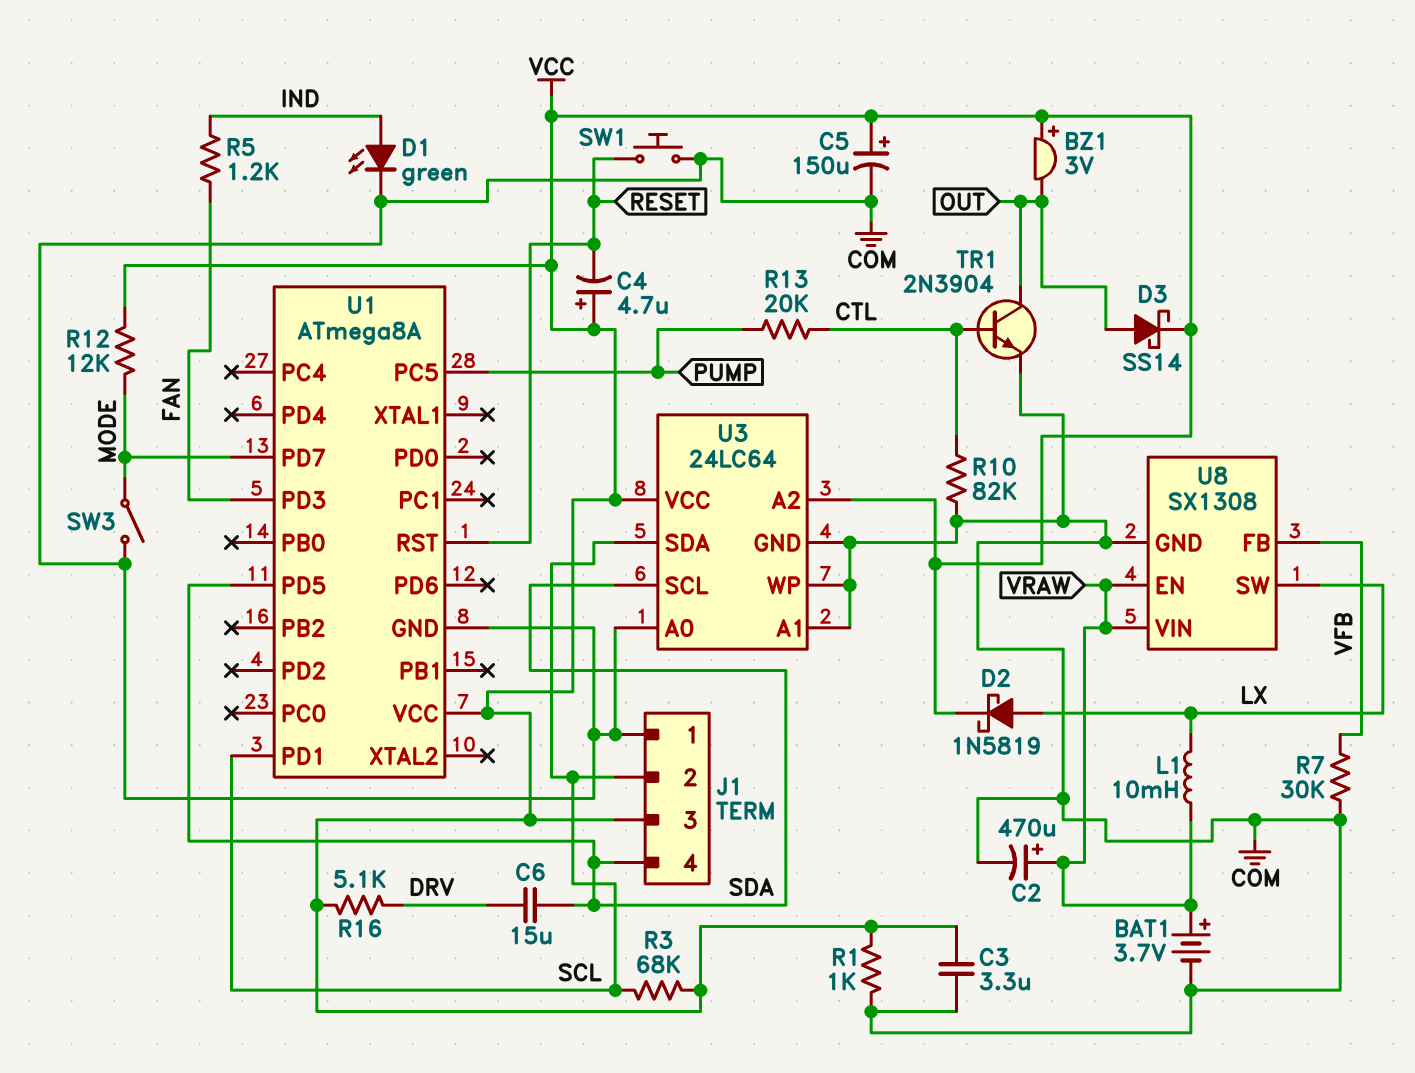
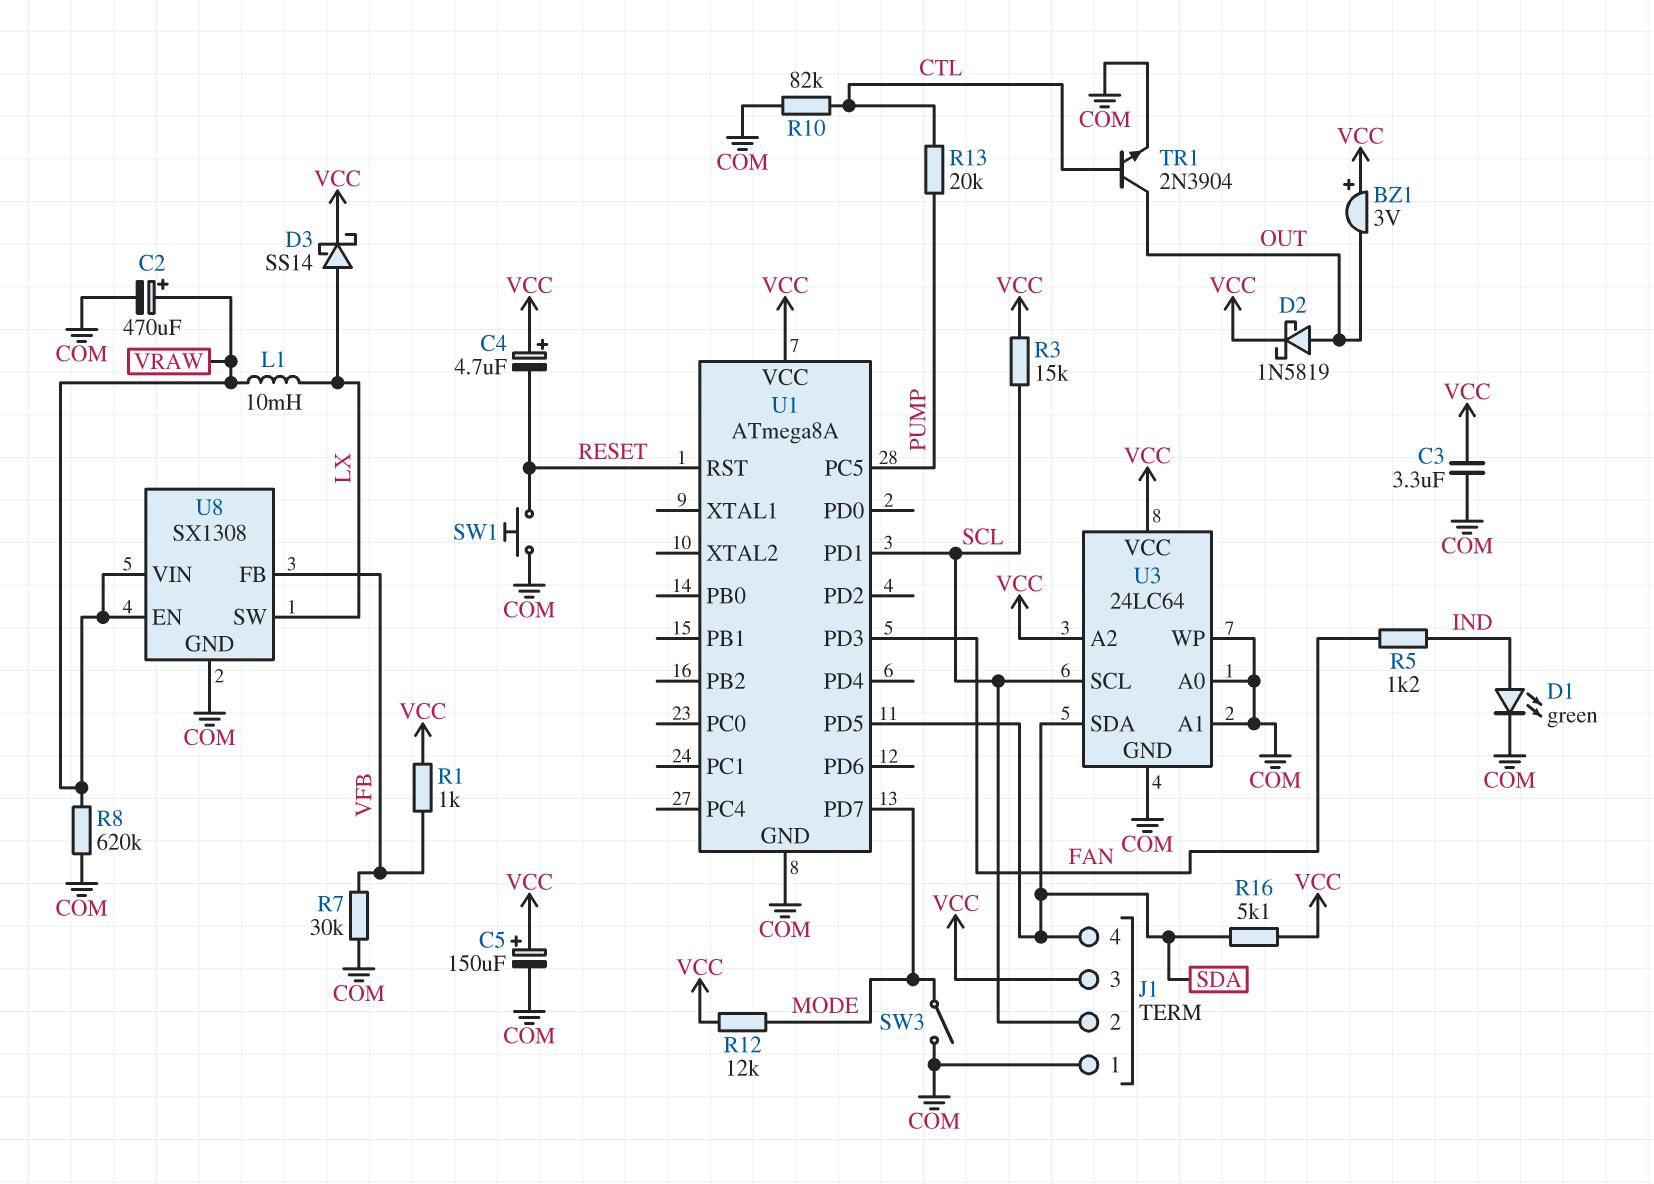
BAT1: 3.7V (plus VRAW, minus COM) -> none
C6: 15uF (DRV, SDA) -> none
D2: schottky 1N5819 (A LX, K VCC) -> schottky 1N5819 (A OUT, K VCC)
D3: schottky SS14 (A OUT, K VCC) -> schottky SS14 (A LX, K VCC)
R1: 1k (COM, VCC) -> 1k (VCC, VFB)
R3: 68k (SCL, VCC) -> 15k (SCL, VCC)
R8: none -> 620k (COM, VRAW)
R16: 5.1k (DRV, VCC) -> 5.1k (SDA, VCC)
U3 pin SCL: SDA -> SCL
U3 pin SDA: SCL -> SDA

